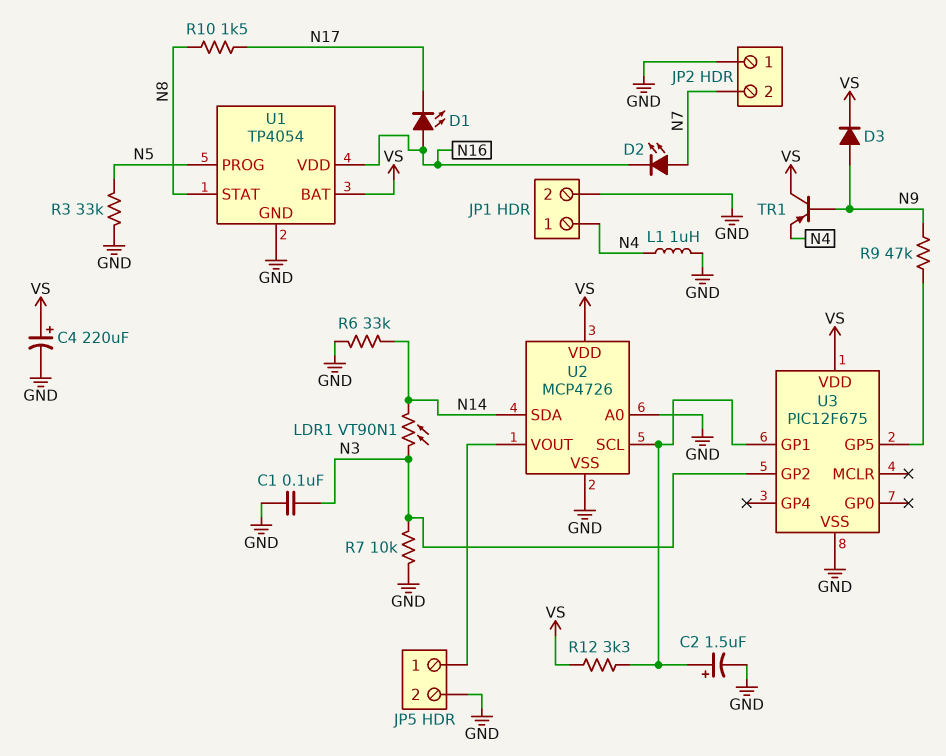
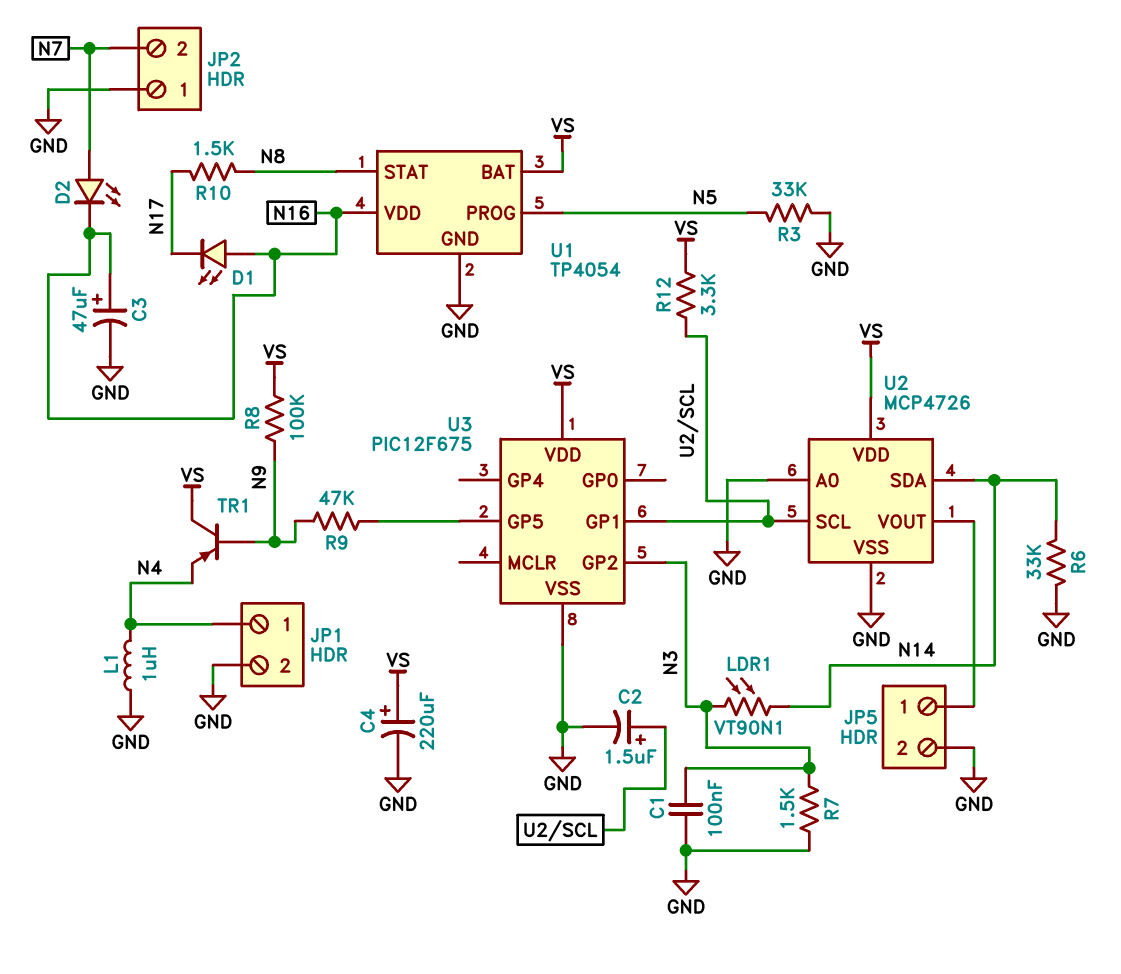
C3: none -> 47uF (plus N16, minus GND)
D3: diode (A N9, K VS) -> none
R7: 10k (GND, N3) -> 1.5k (GND, N3)
R8: none -> 100k (N9, VS)

